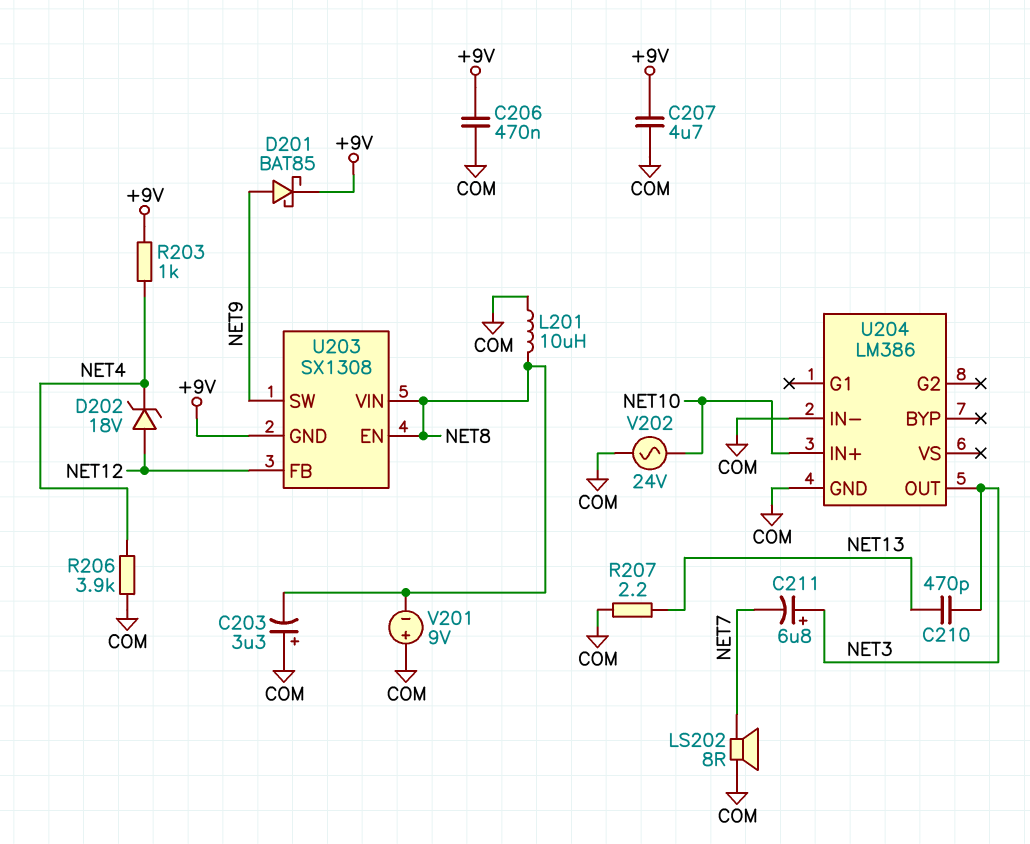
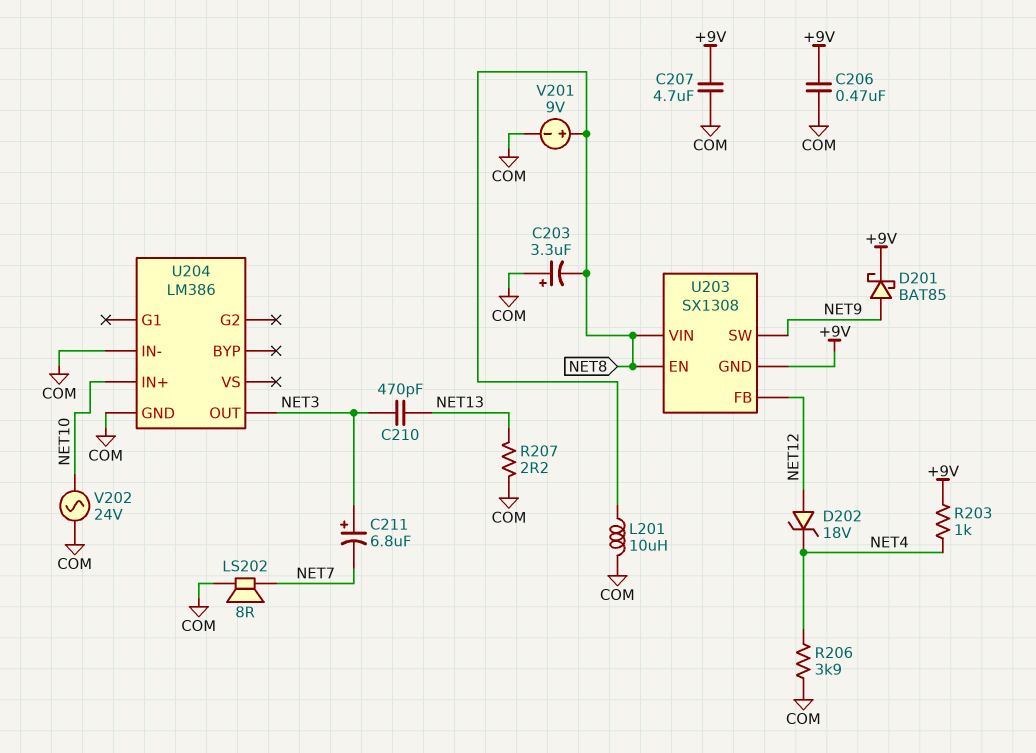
V201: 9V (plus COM, minus NET8) -> 9V (plus NET8, minus COM)

